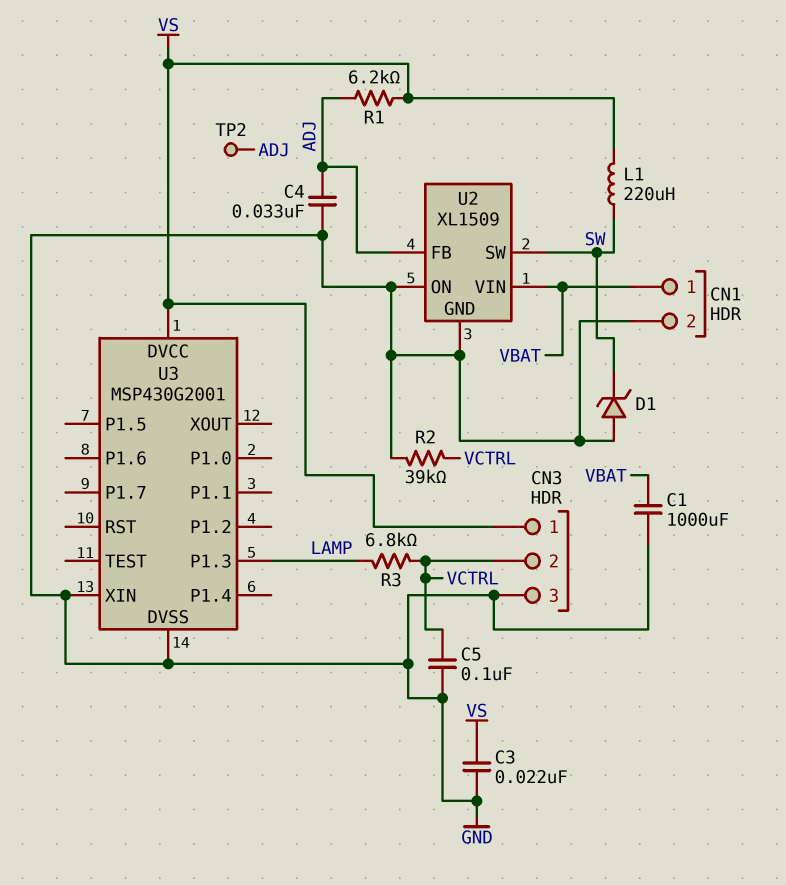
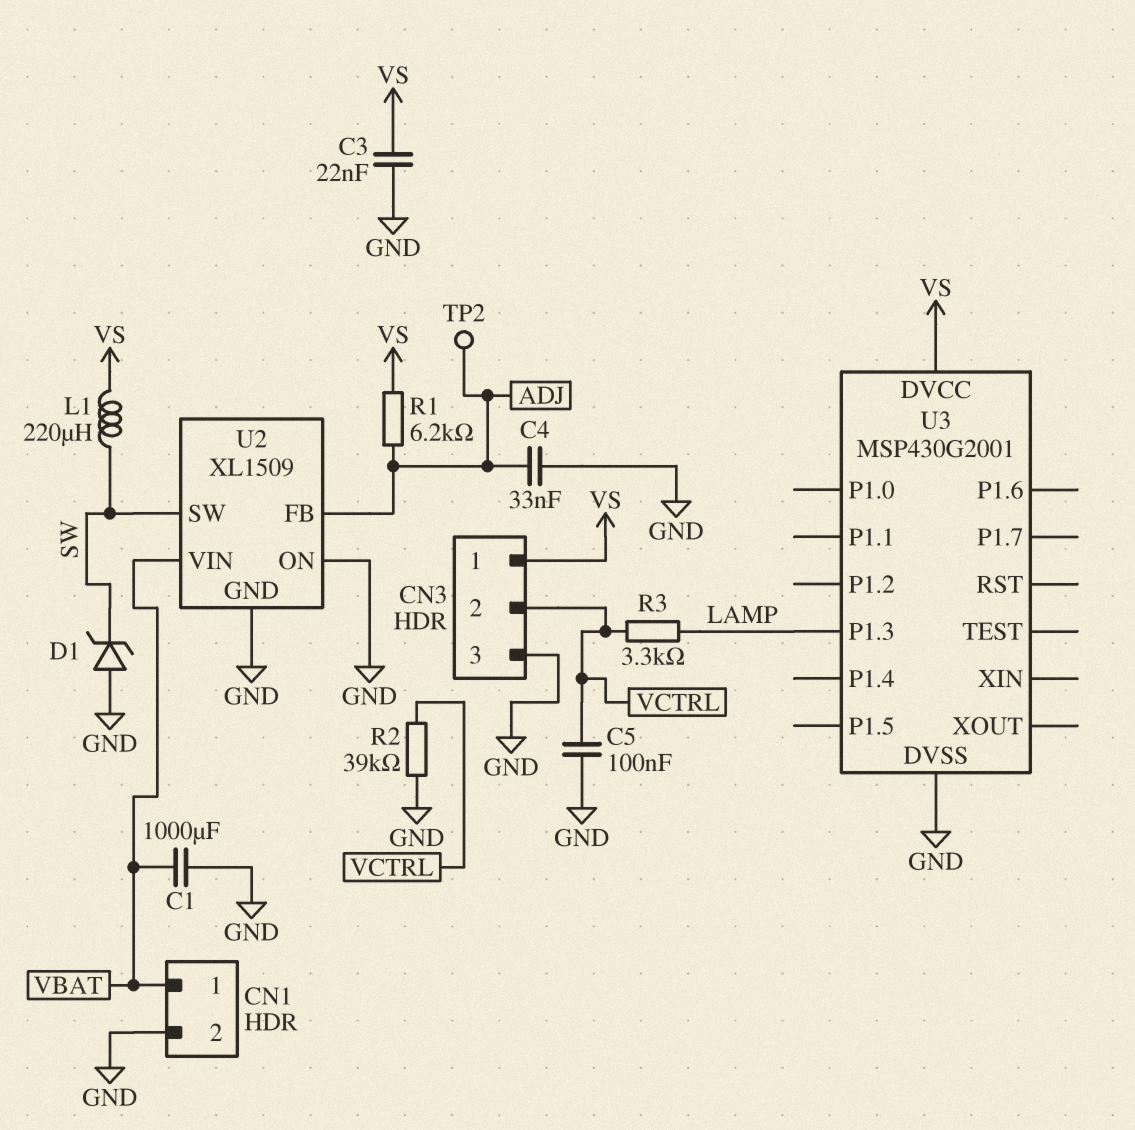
R3: 6.8k (LAMP, VCTRL) -> 3.3k (LAMP, VCTRL)
U3 pin XIN: GND -> none

